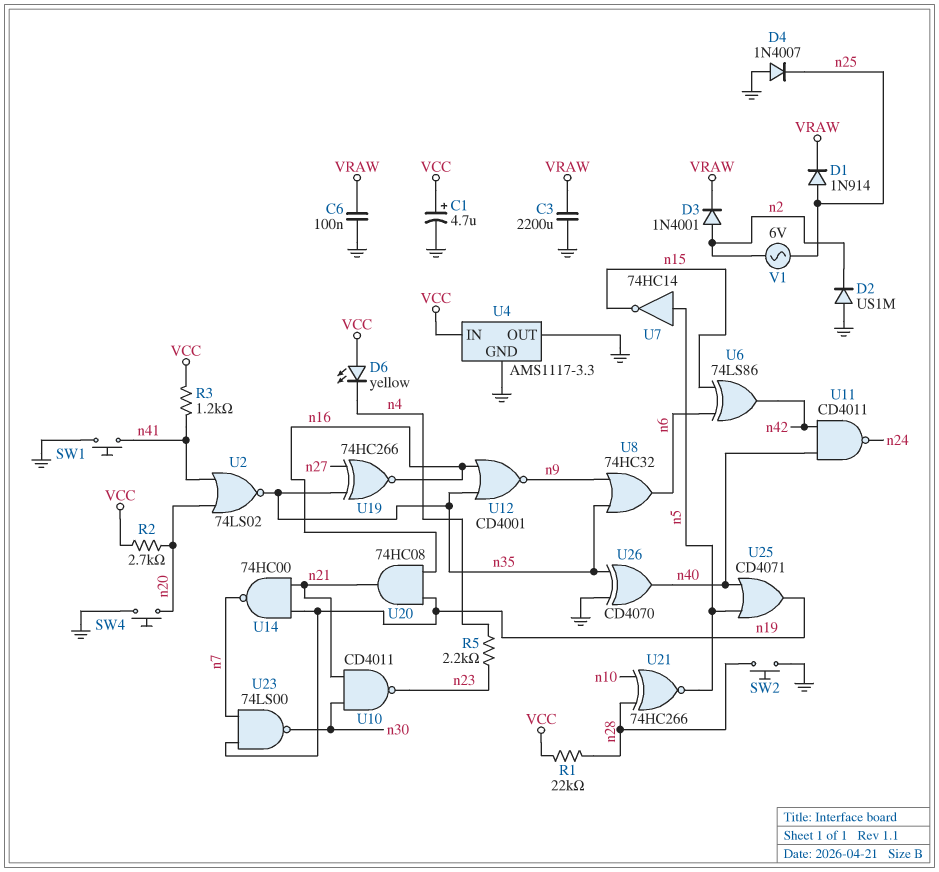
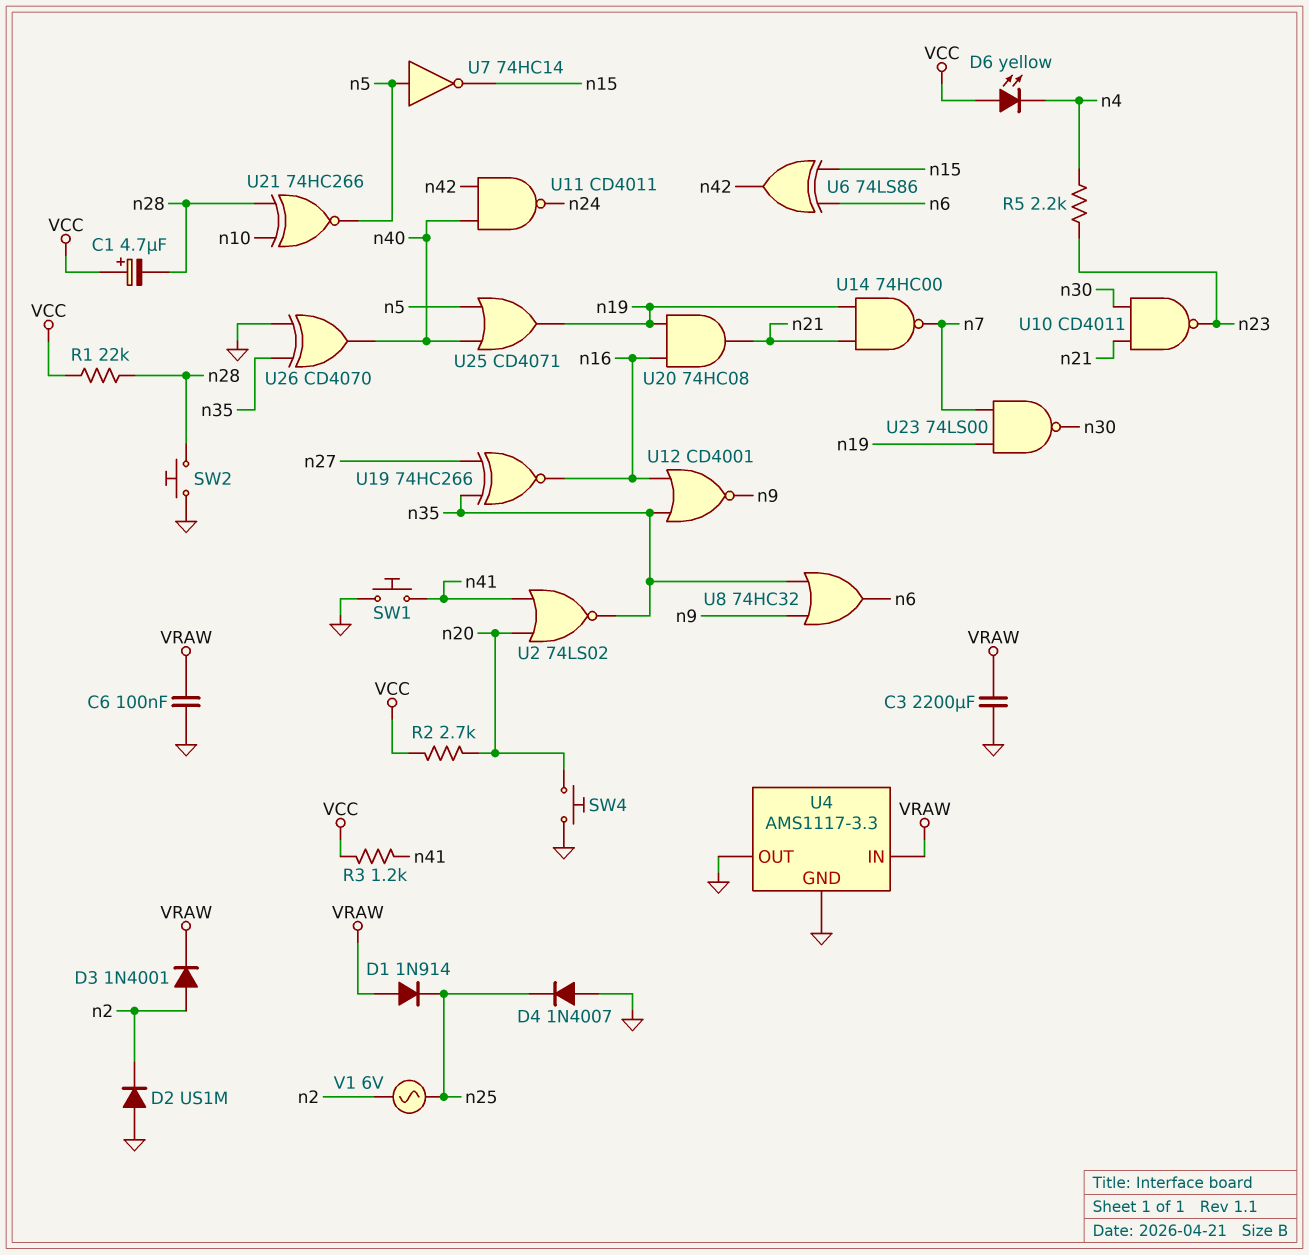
C1: 4.7uF (plus VCC, minus GND) -> 4.7uF (plus VCC, minus n28)
D1: diode 1N914 (A n25, K VRAW) -> diode 1N914 (A VRAW, K n25)
U4 pin IN: VCC -> VRAW

